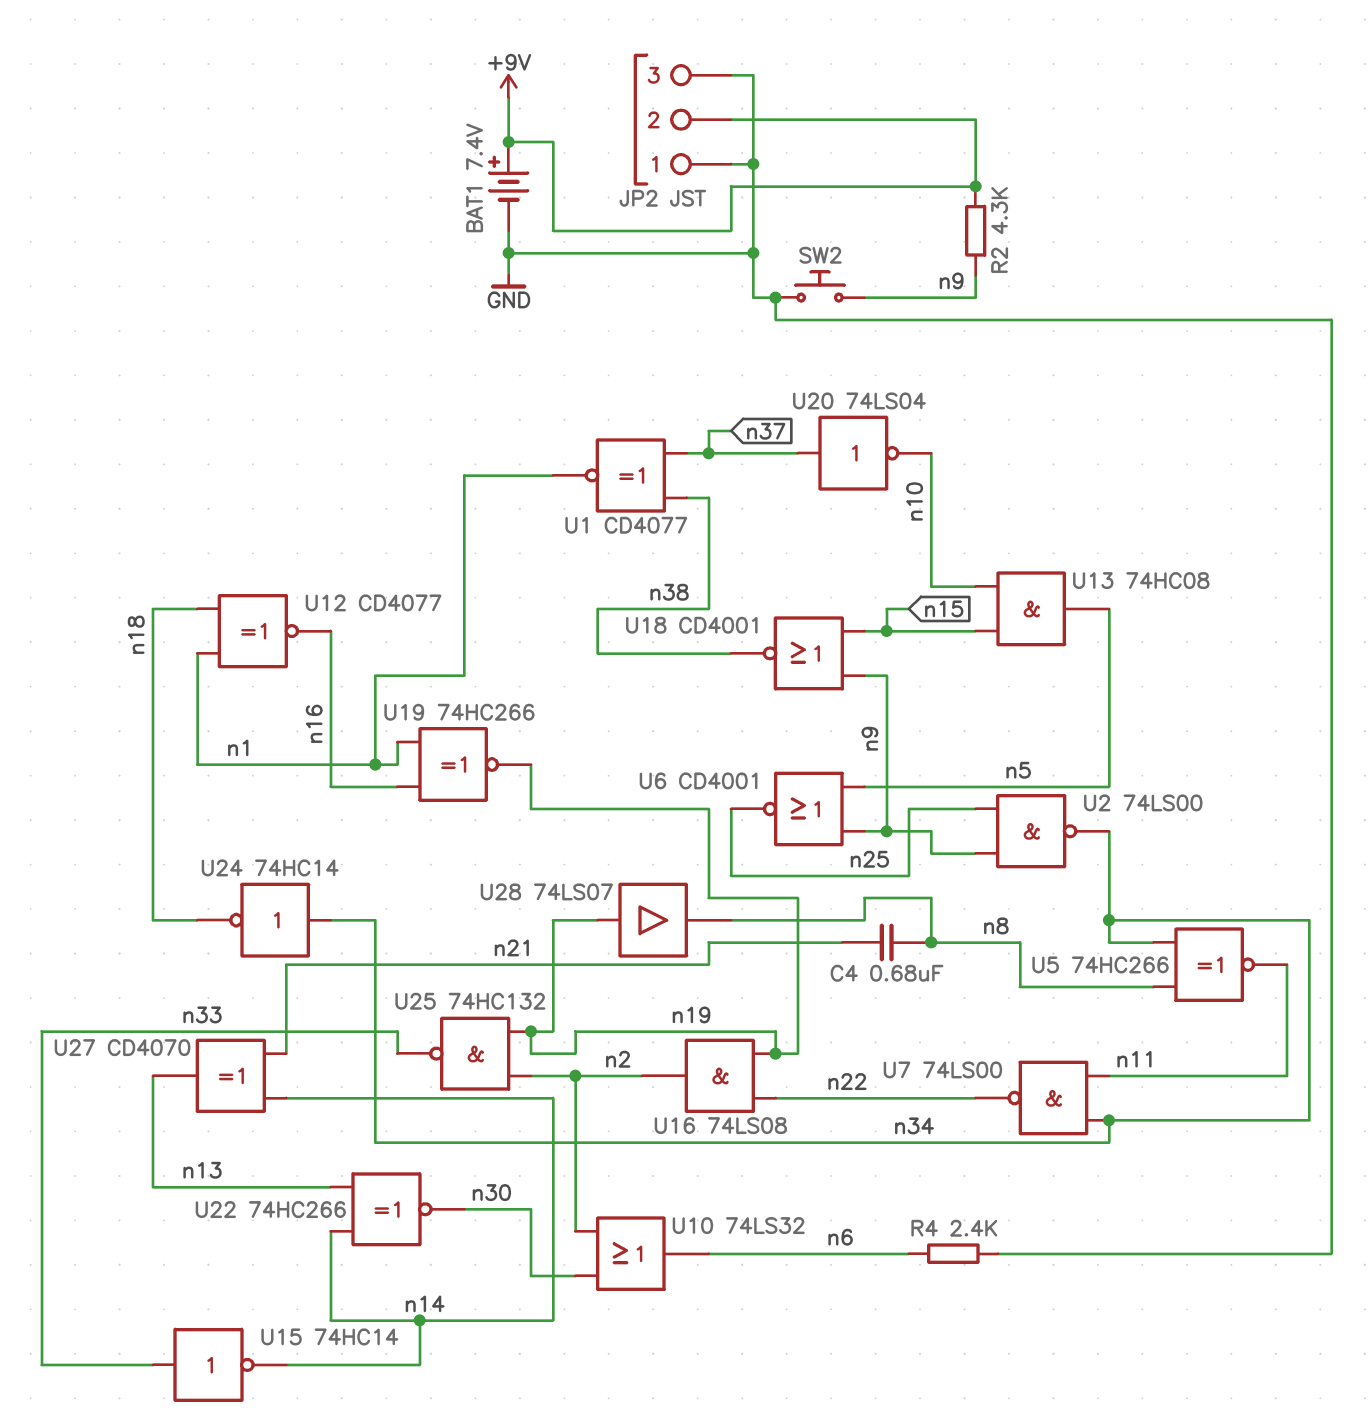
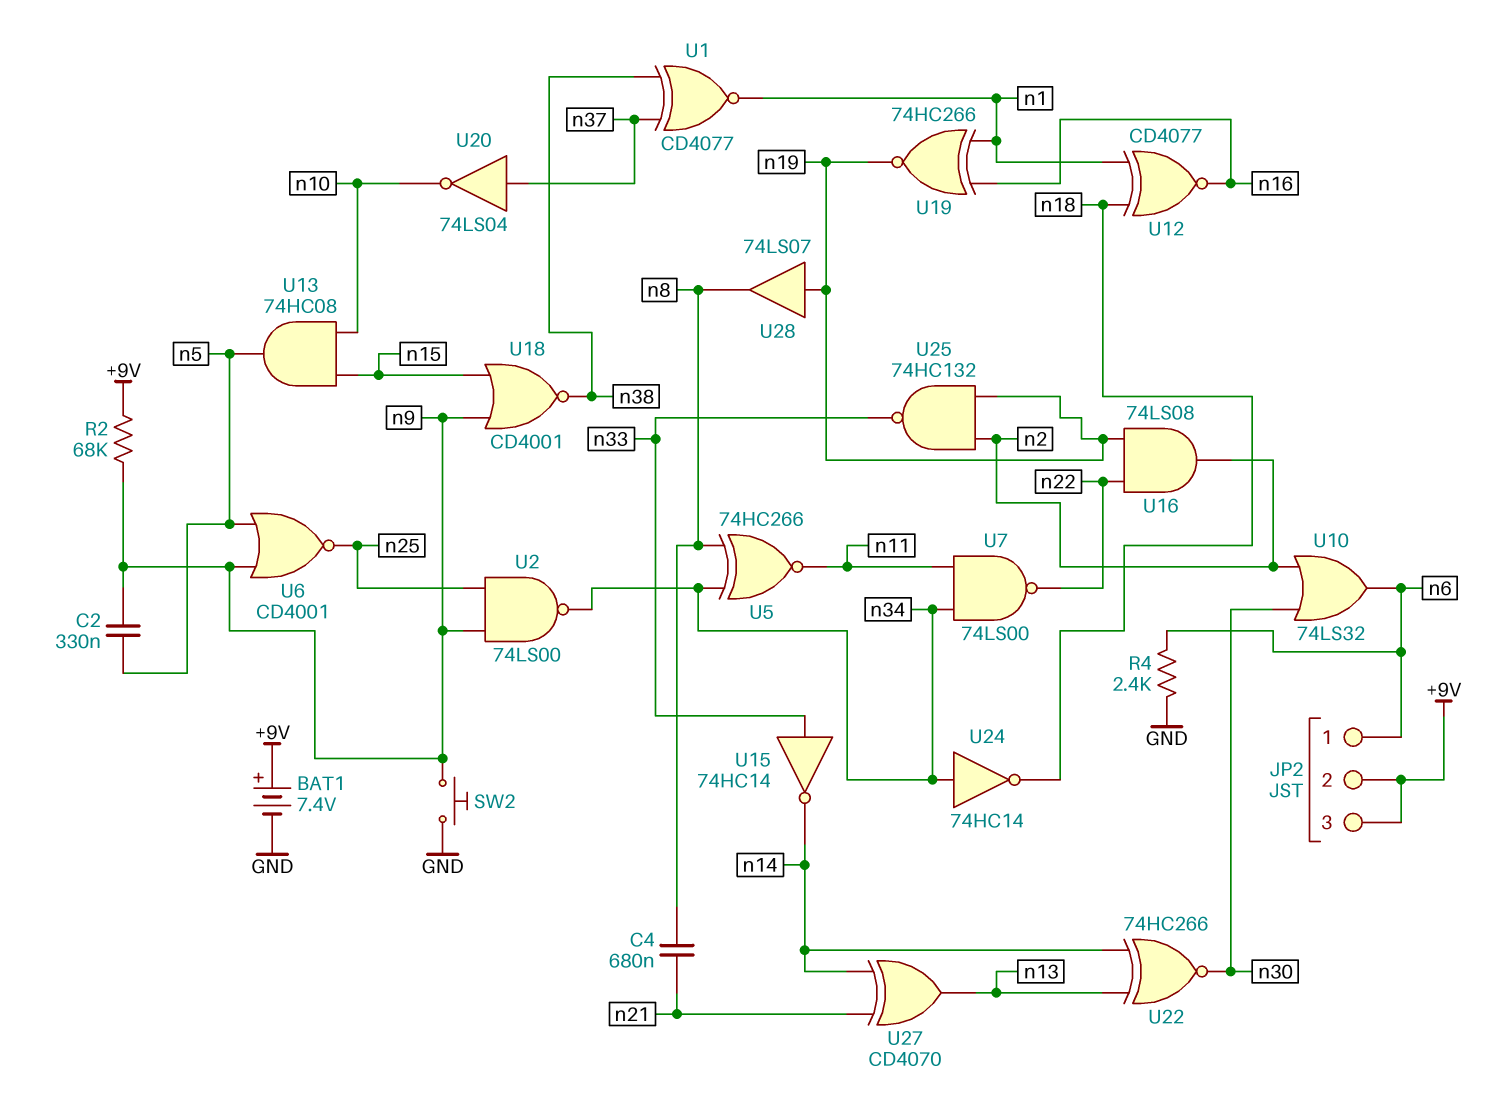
C2: none -> 330nF (n5, n9)
JP2 pin 1: GND -> n6
JP2 pin 3: GND -> +9V
R2: 4.3k (+9V, n9) -> 68k (+9V, n9)

